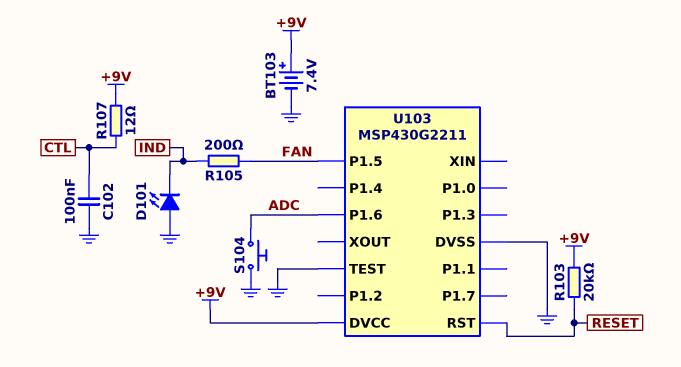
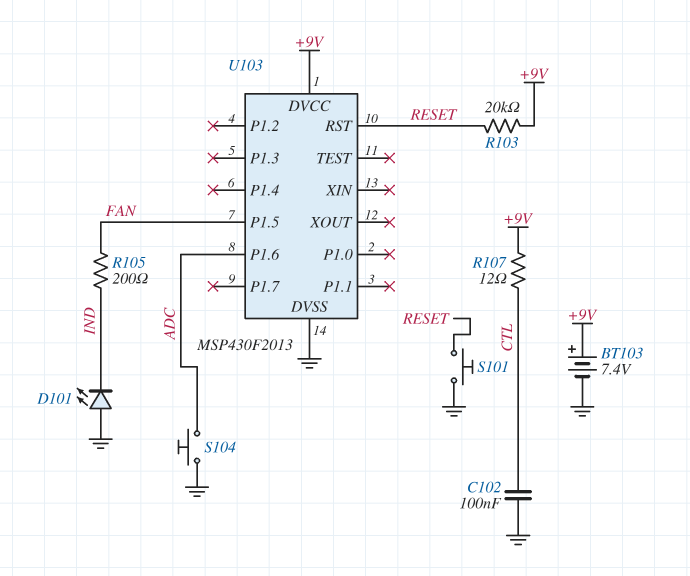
S101: none -> button (GND, RESET)
U103: MSP430G2211 -> MSP430F2013
U103 pin TEST: GND -> none

